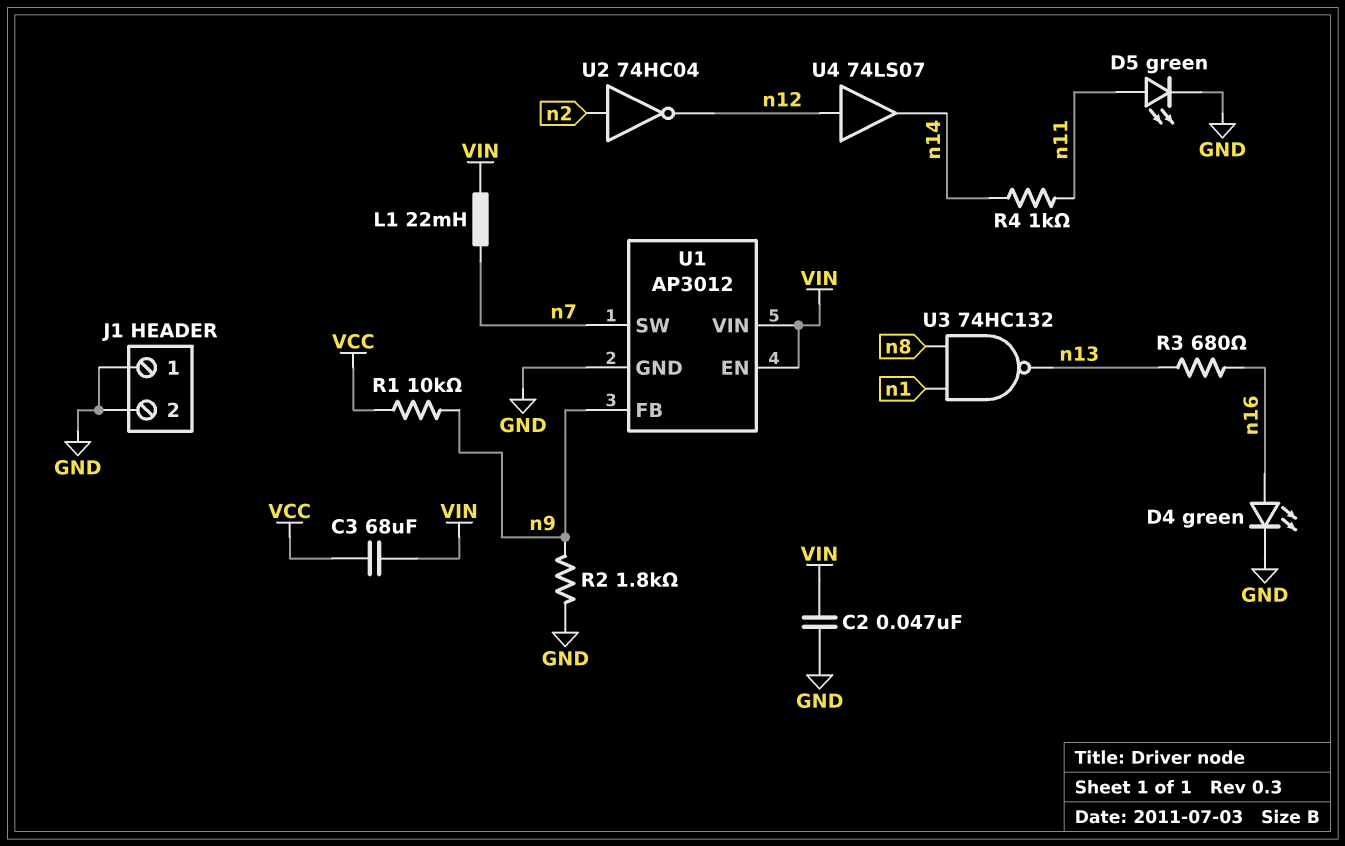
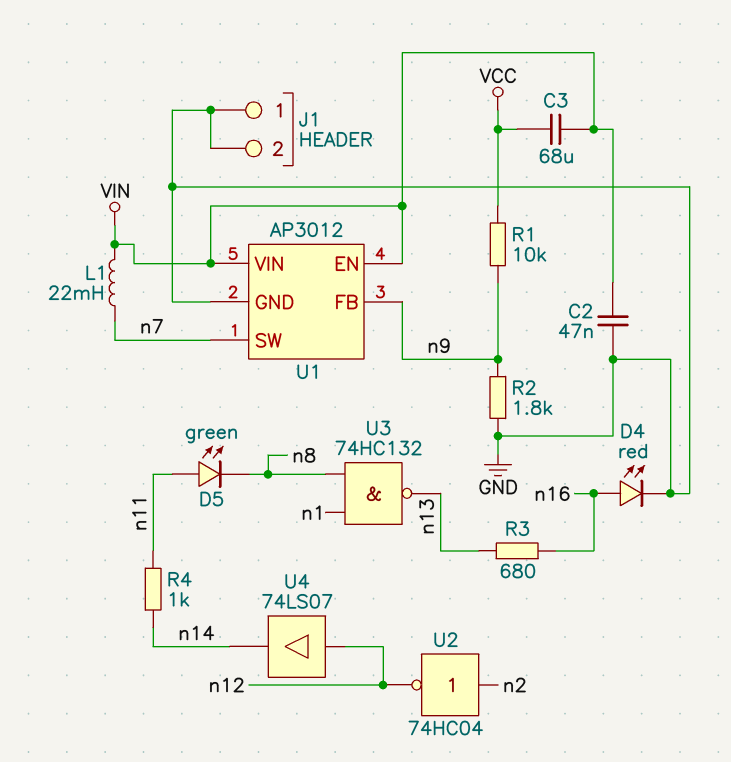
D4: LED green (A n16, K GND) -> LED red (A n16, K GND)
D5: LED green (A n11, K GND) -> LED green (A n11, K n8)

